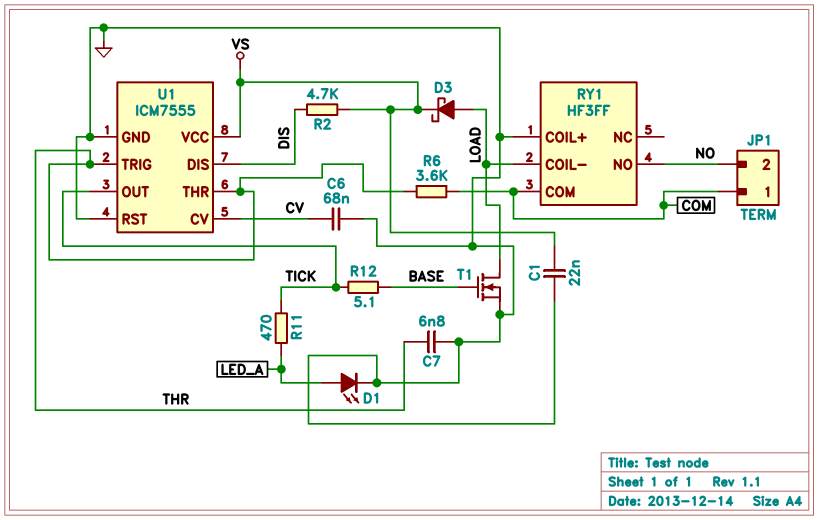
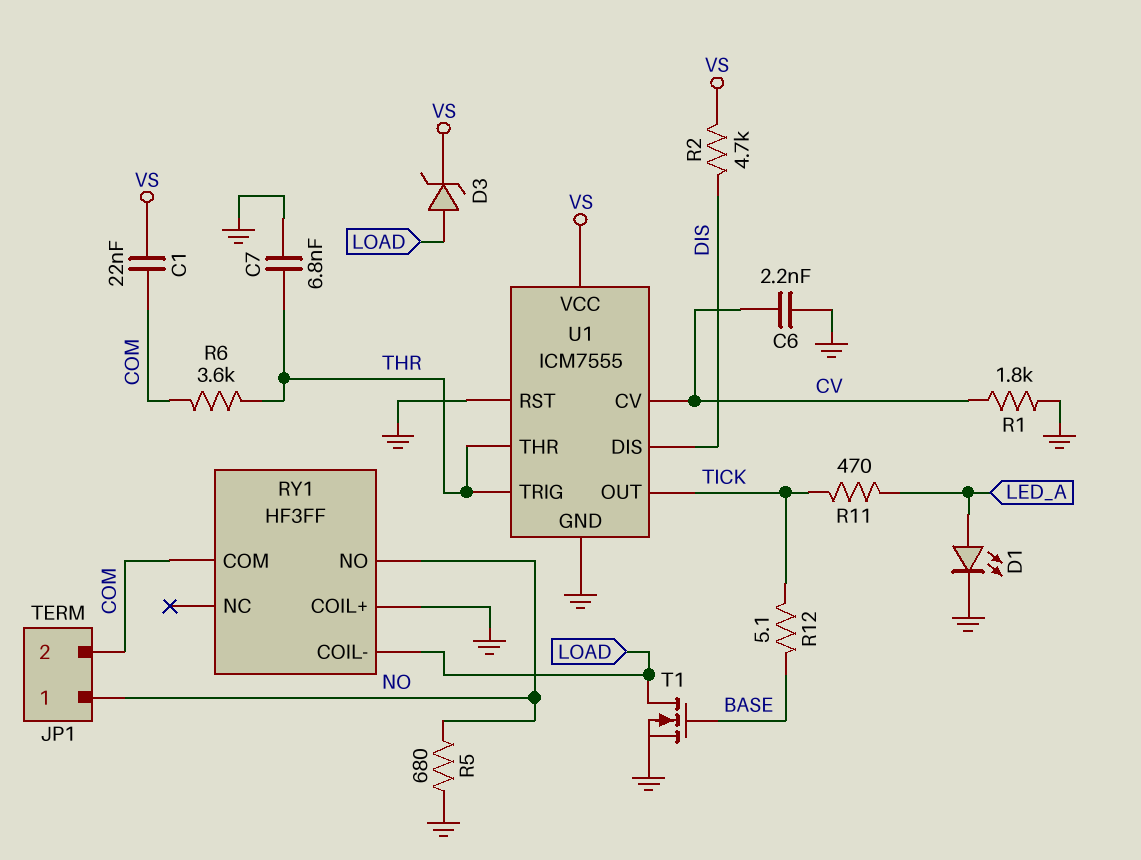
C1: 22nF (GND, VS) -> 22nF (COM, VS)
C6: 68nF (CV, GND) -> 2.2nF (CV, GND)
D3: schottky (A LOAD, K VS) -> zener (A LOAD, K VS)
JP1 pin 1: COM -> NO
JP1 pin 2: NO -> COM
R1: none -> 1.8k (CV, GND)
R5: none -> 680 (GND, NO)

